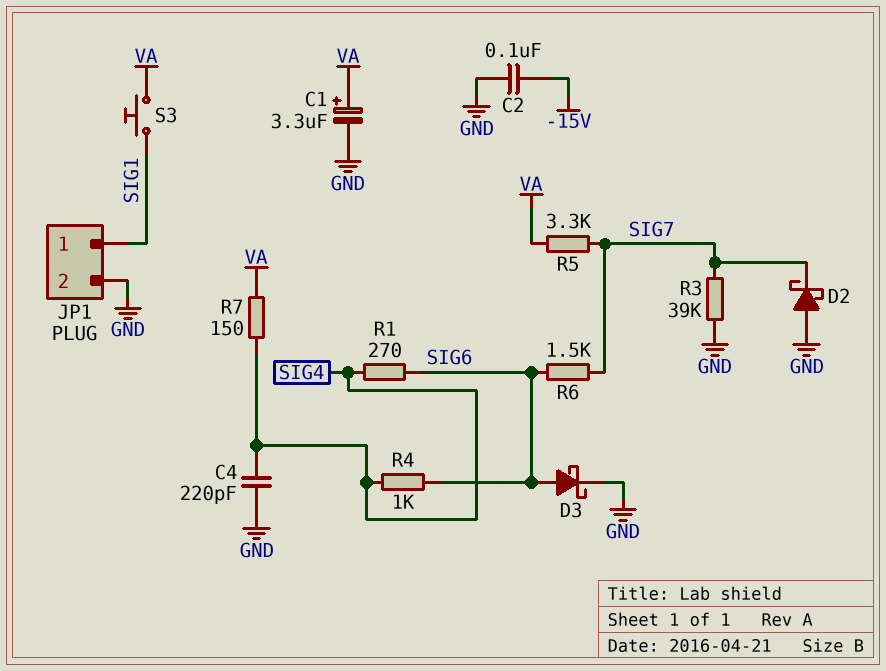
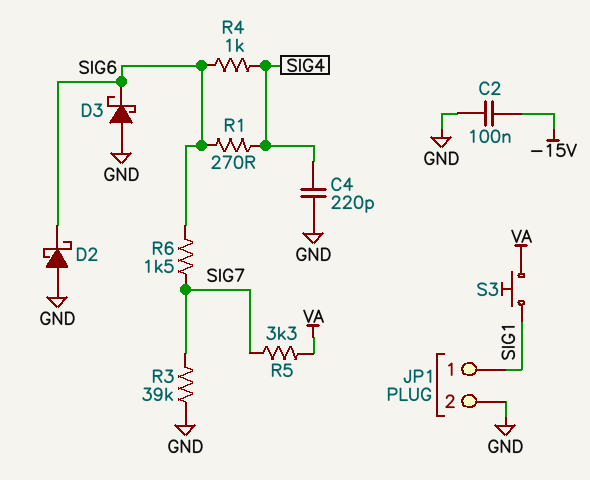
C1: 3.3uF (plus VA, minus GND) -> none
D2: schottky (A GND, K SIG7) -> schottky (A GND, K SIG6)
D3: schottky (A SIG6, K GND) -> schottky (A GND, K SIG6)
R7: 150 (SIG4, VA) -> none

